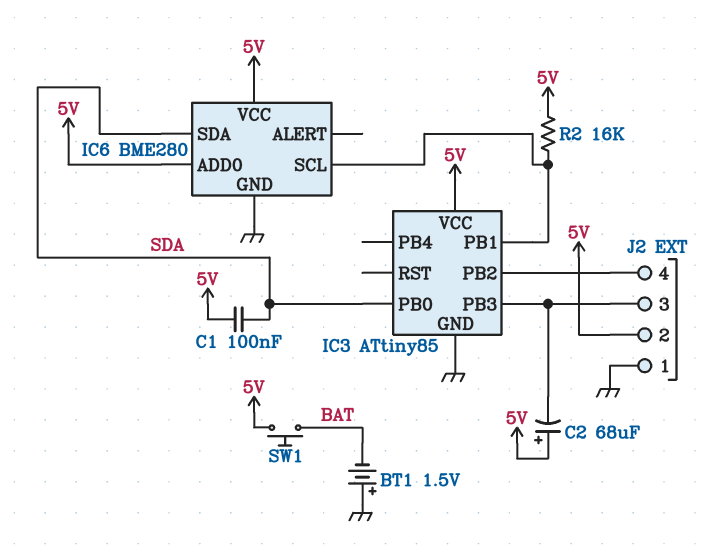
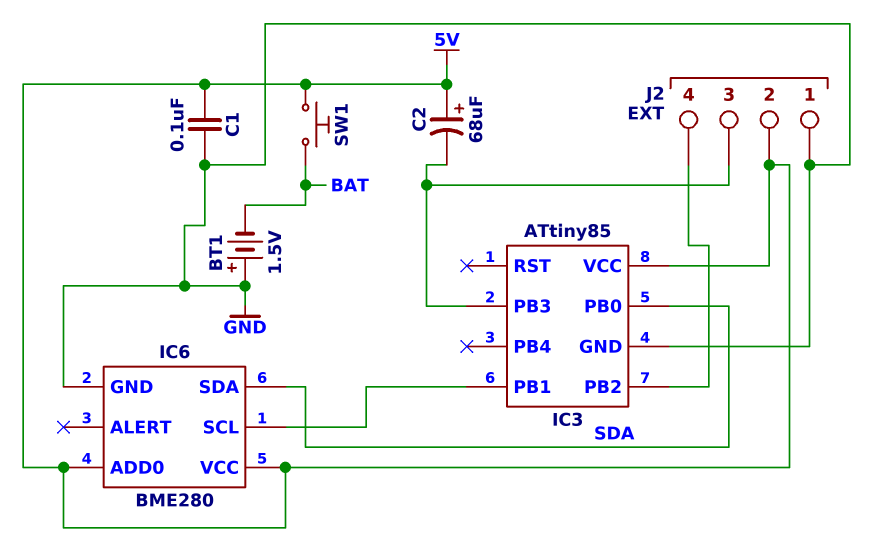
C1: 100nF (5V, SDA) -> 100nF (5V, GND)
R2: 16k (5V, IC3/PB1) -> none

